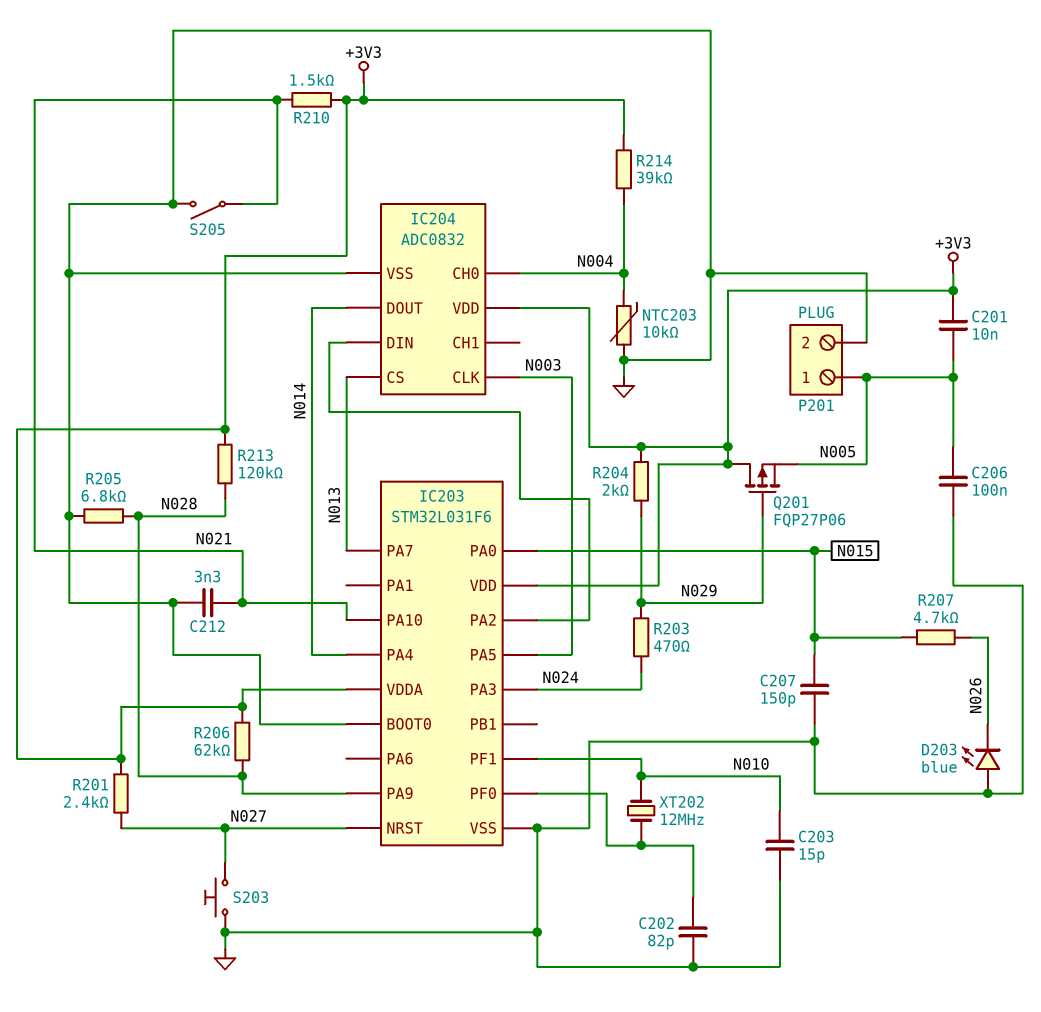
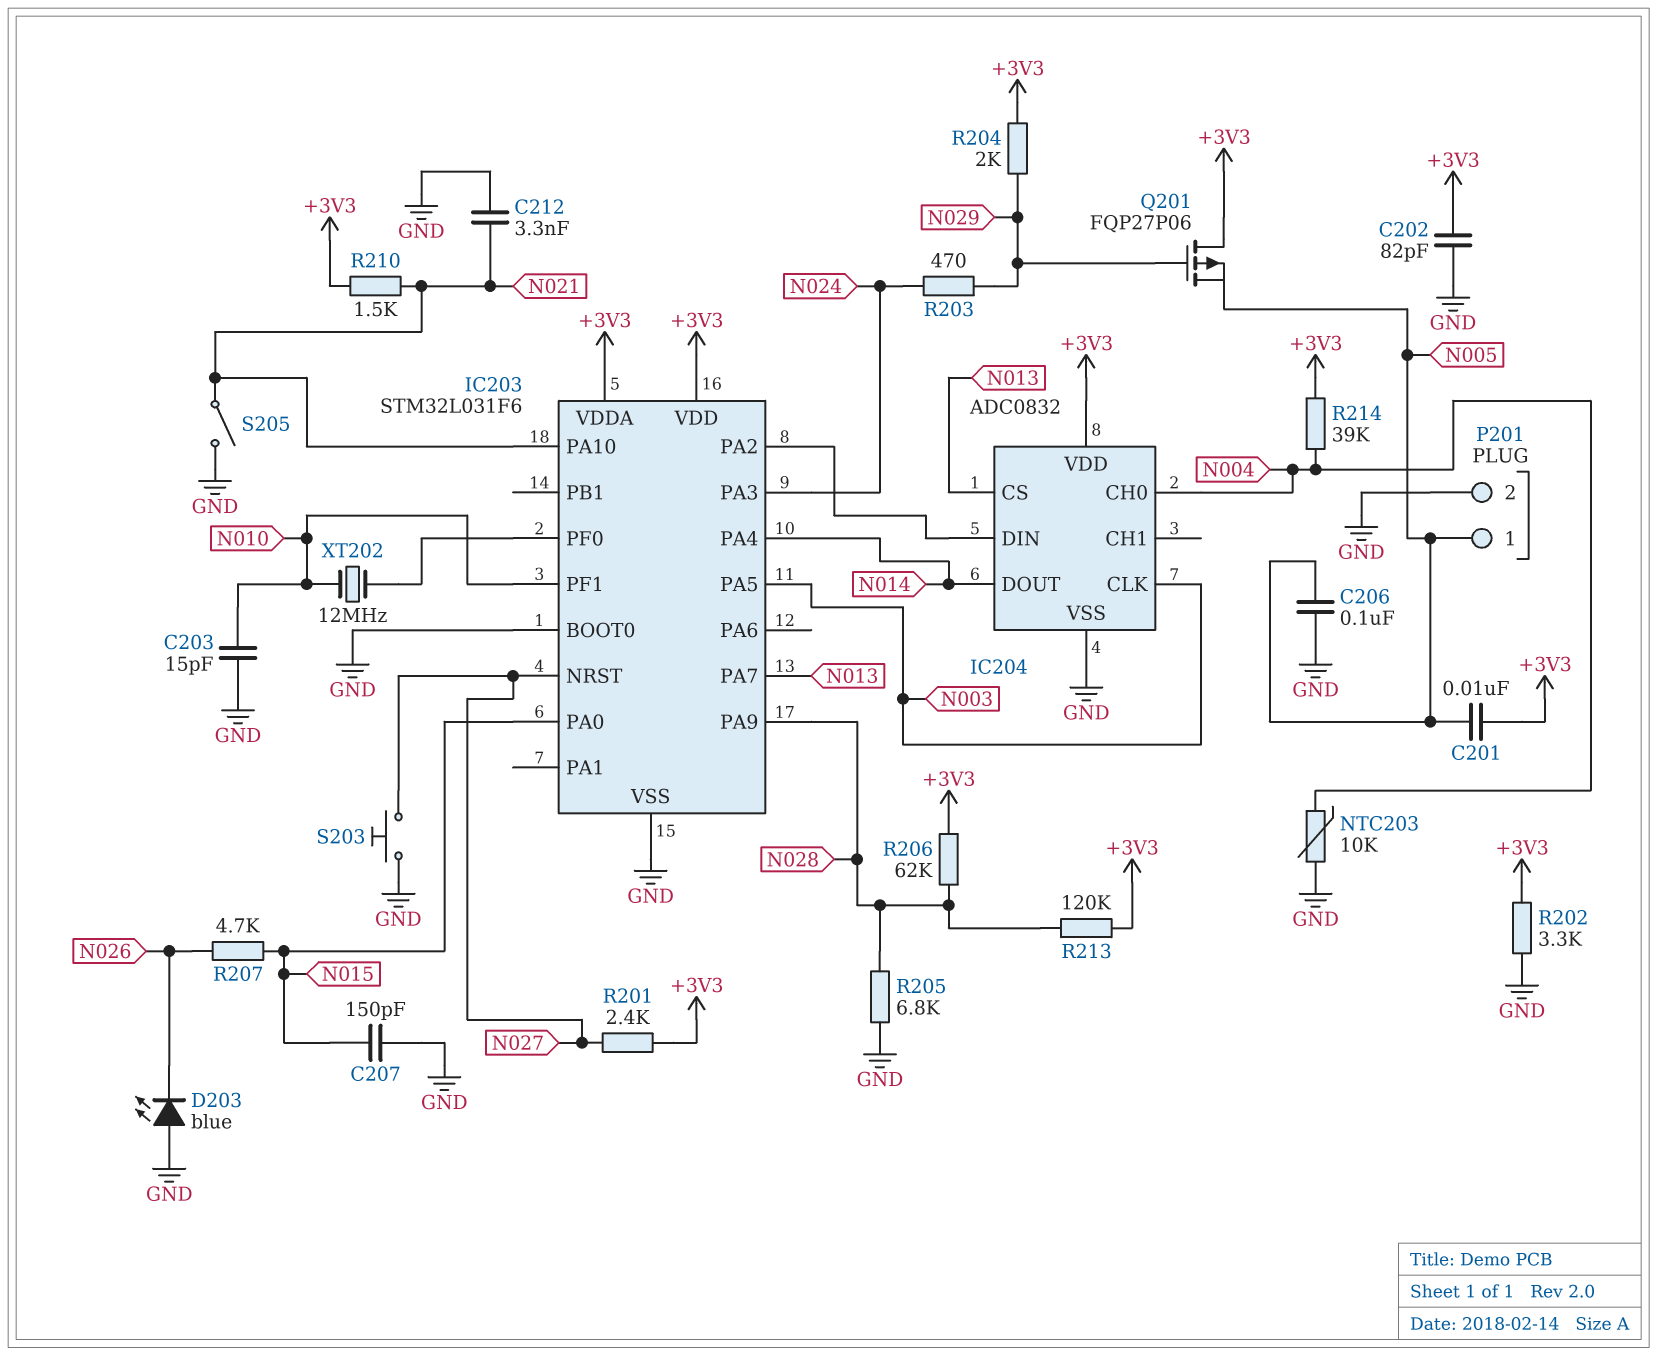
C202: 82pF (GND, IC203/PF0) -> 82pF (+3V3, GND)
R202: none -> 3.3k (+3V3, GND)

